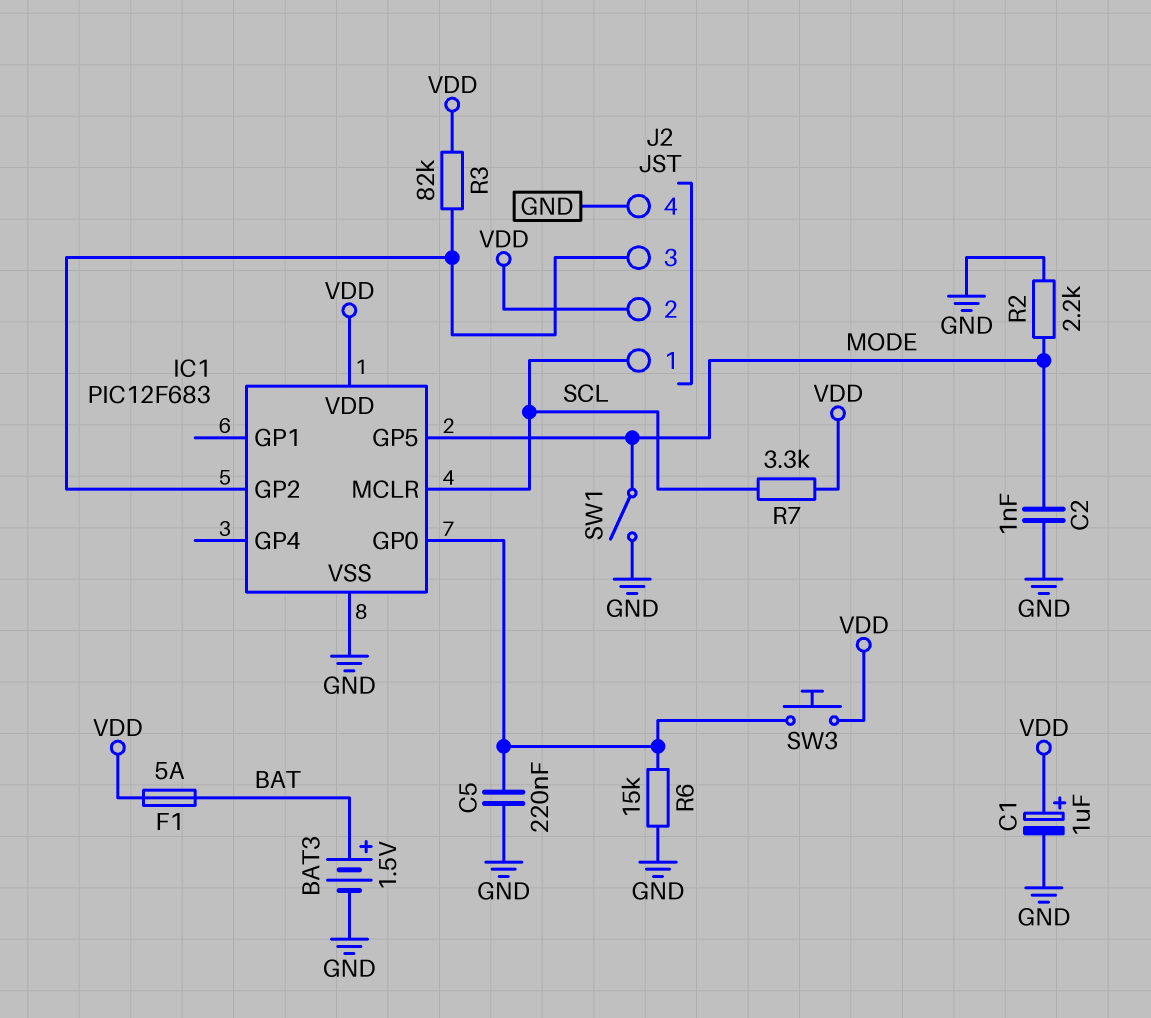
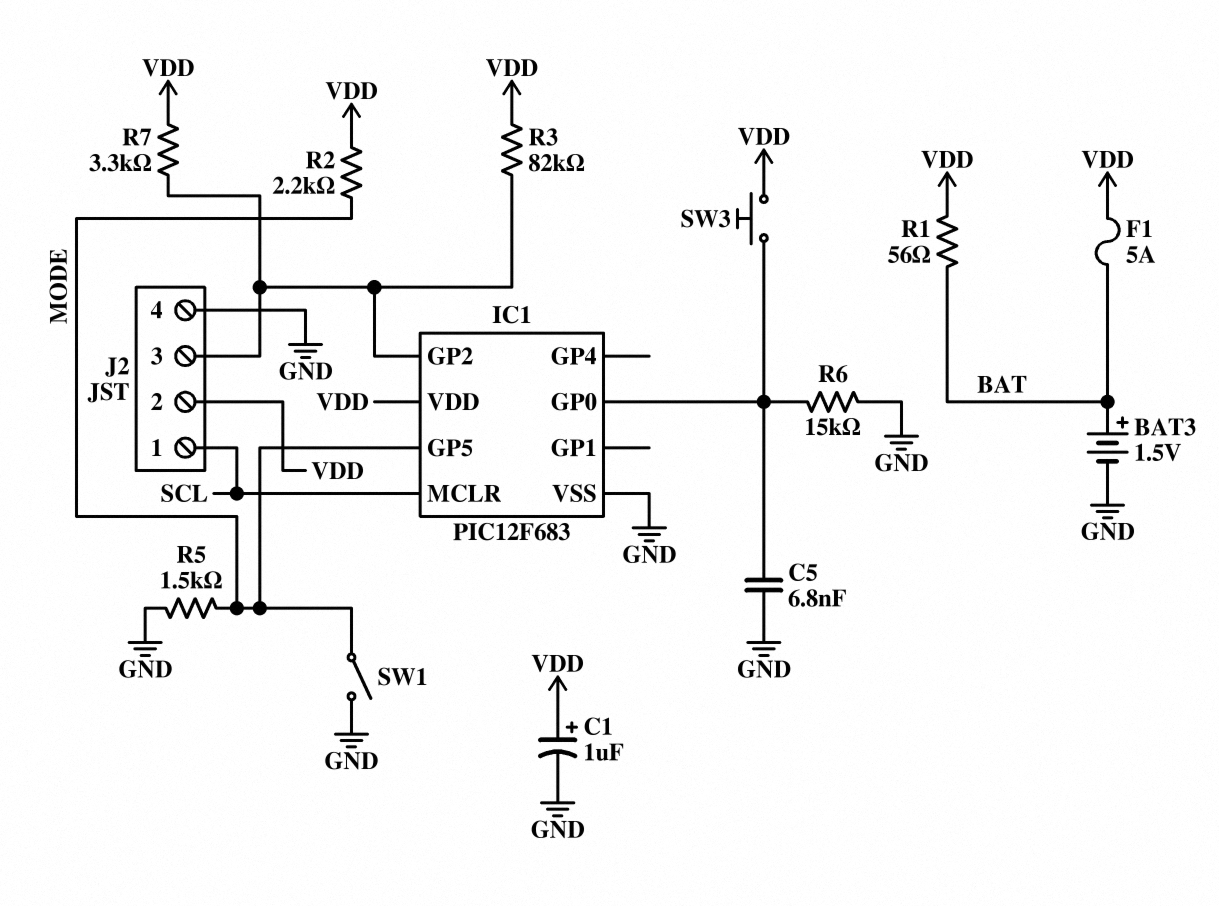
C2: 1nF (GND, MODE) -> none
C5: 220nF (GND, IC1/GP0) -> 6.8nF (GND, IC1/GP0)
R1: none -> 56 (BAT, VDD)
R2: 2.2k (GND, MODE) -> 2.2k (MODE, VDD)
R5: none -> 1.5k (GND, MODE)
R7: 3.3k (SCL, VDD) -> 3.3k (IC1/GP2, VDD)

